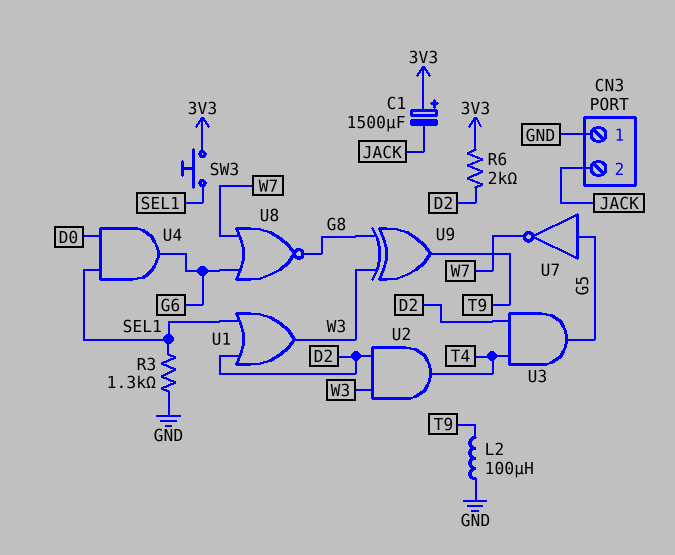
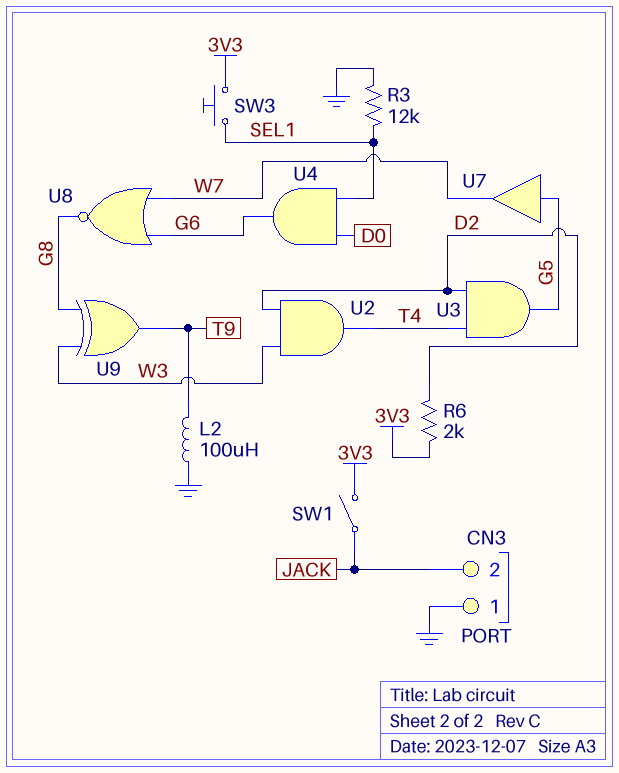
C1: 1500uF (plus 3V3, minus JACK) -> none
R3: 1.3k (GND, SEL1) -> 12k (GND, SEL1)
SW1: none -> switch (3V3, JACK)
U1: OR (in D2, in SEL1, out W3) -> none
U7: NOT (in G5, out W7) -> buffer (in G5, out W7)

